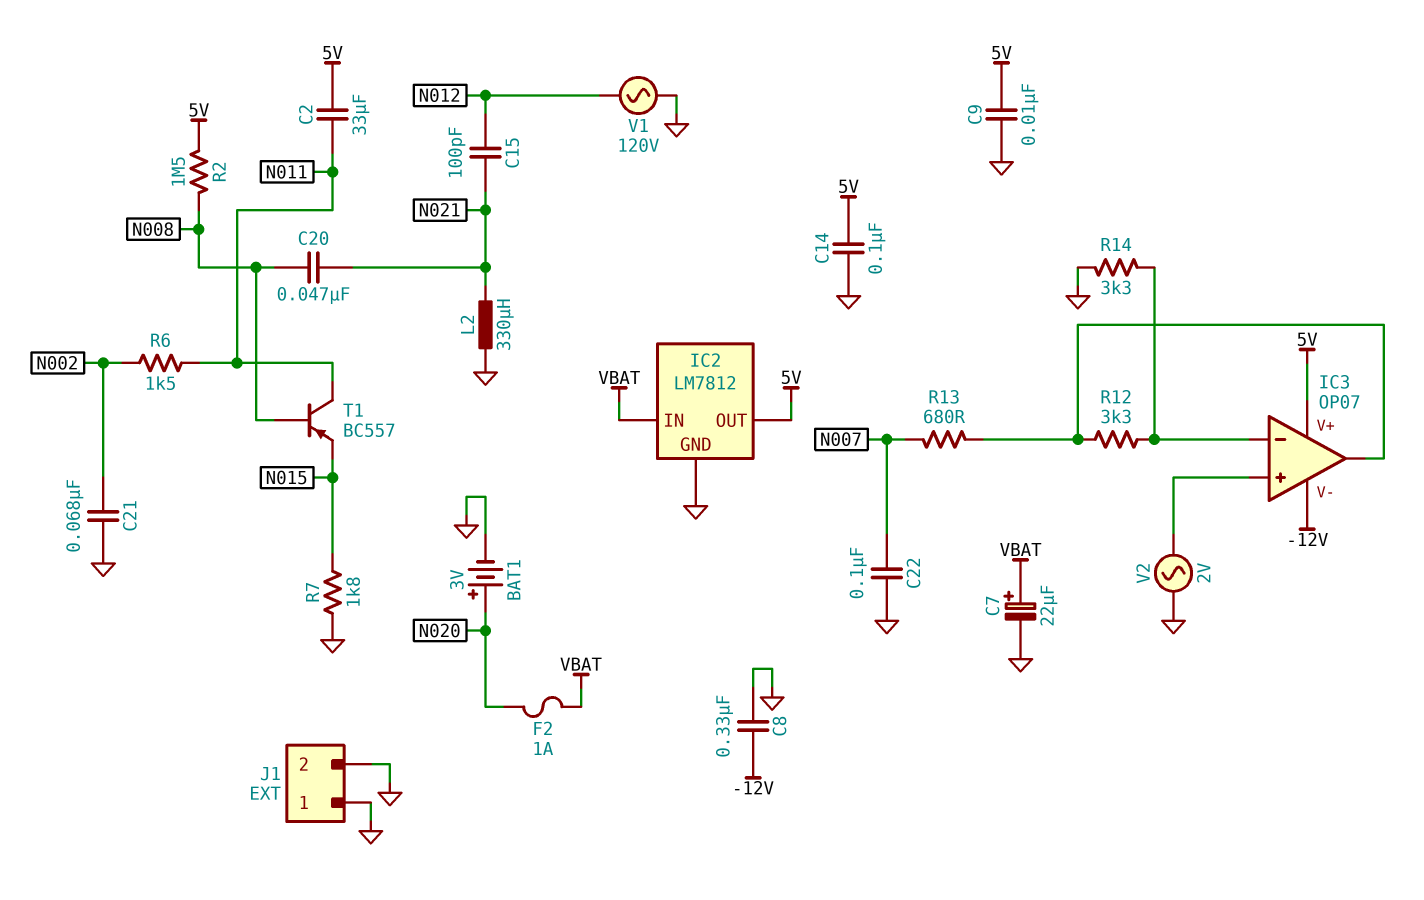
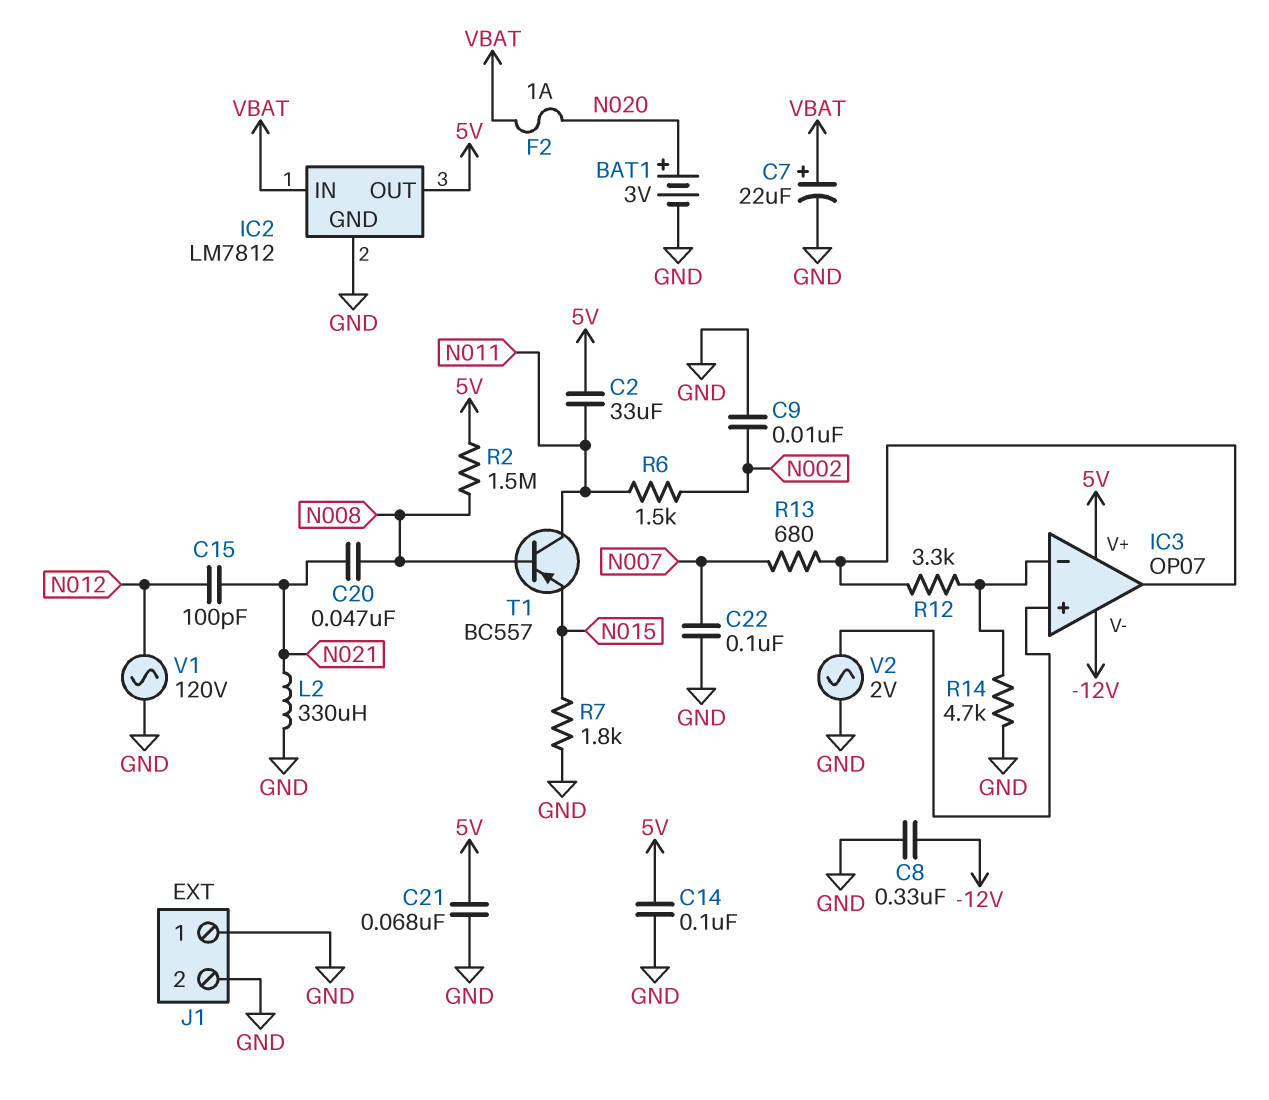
C9: 10nF (5V, GND) -> 10nF (GND, N002)
C21: 68nF (GND, N002) -> 68nF (5V, GND)
R14: 3.3k (GND, IC3/in-) -> 4.7k (GND, IC3/in-)

